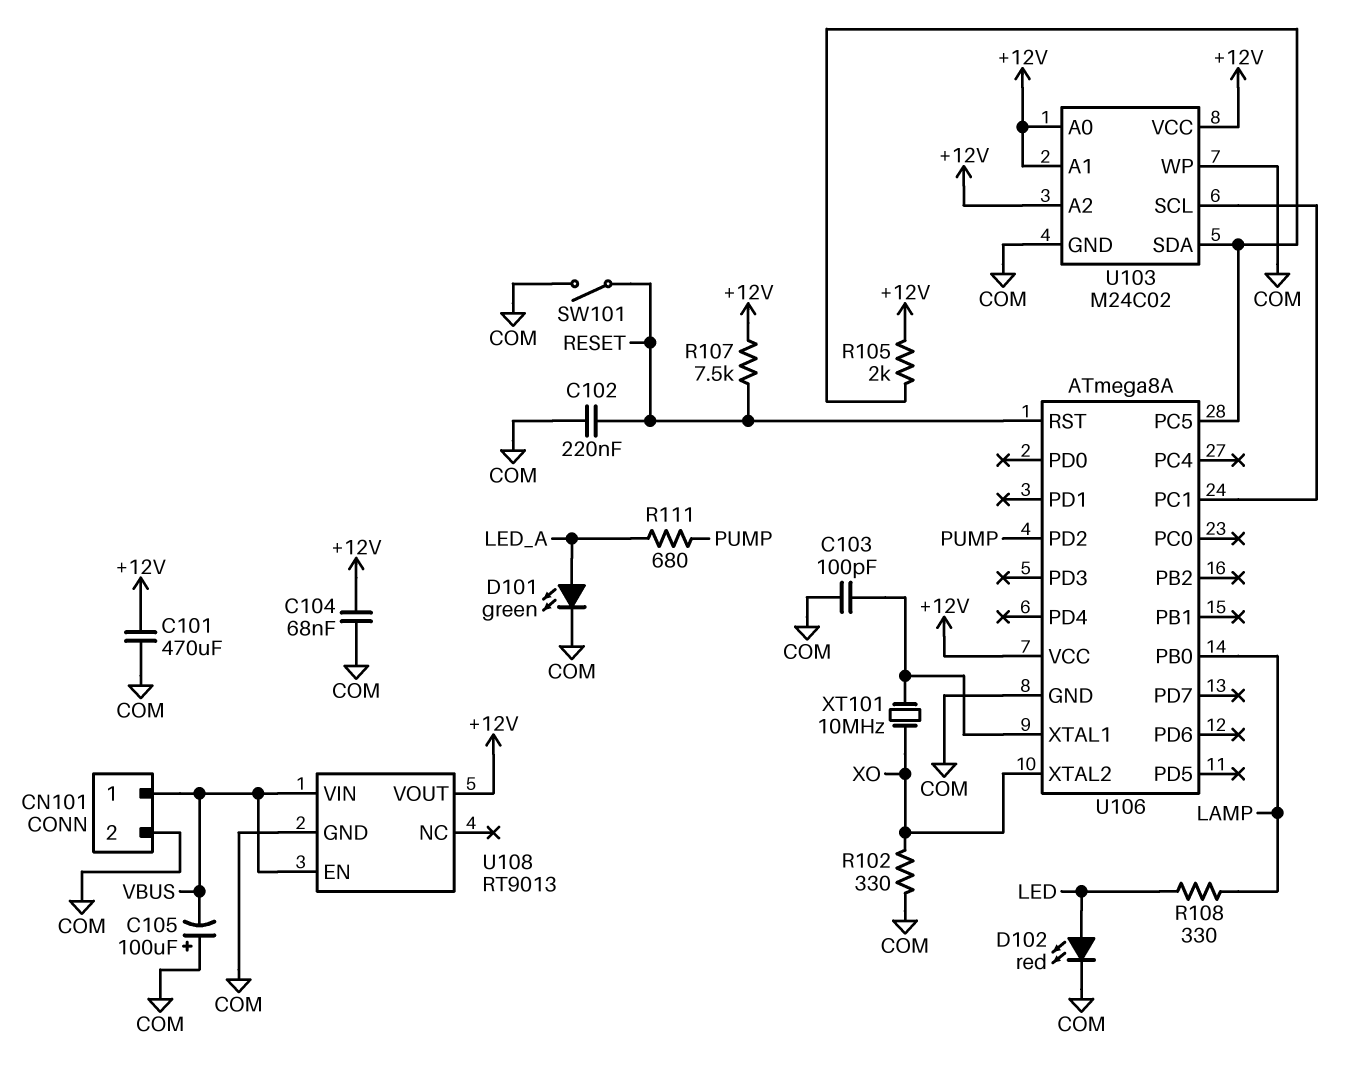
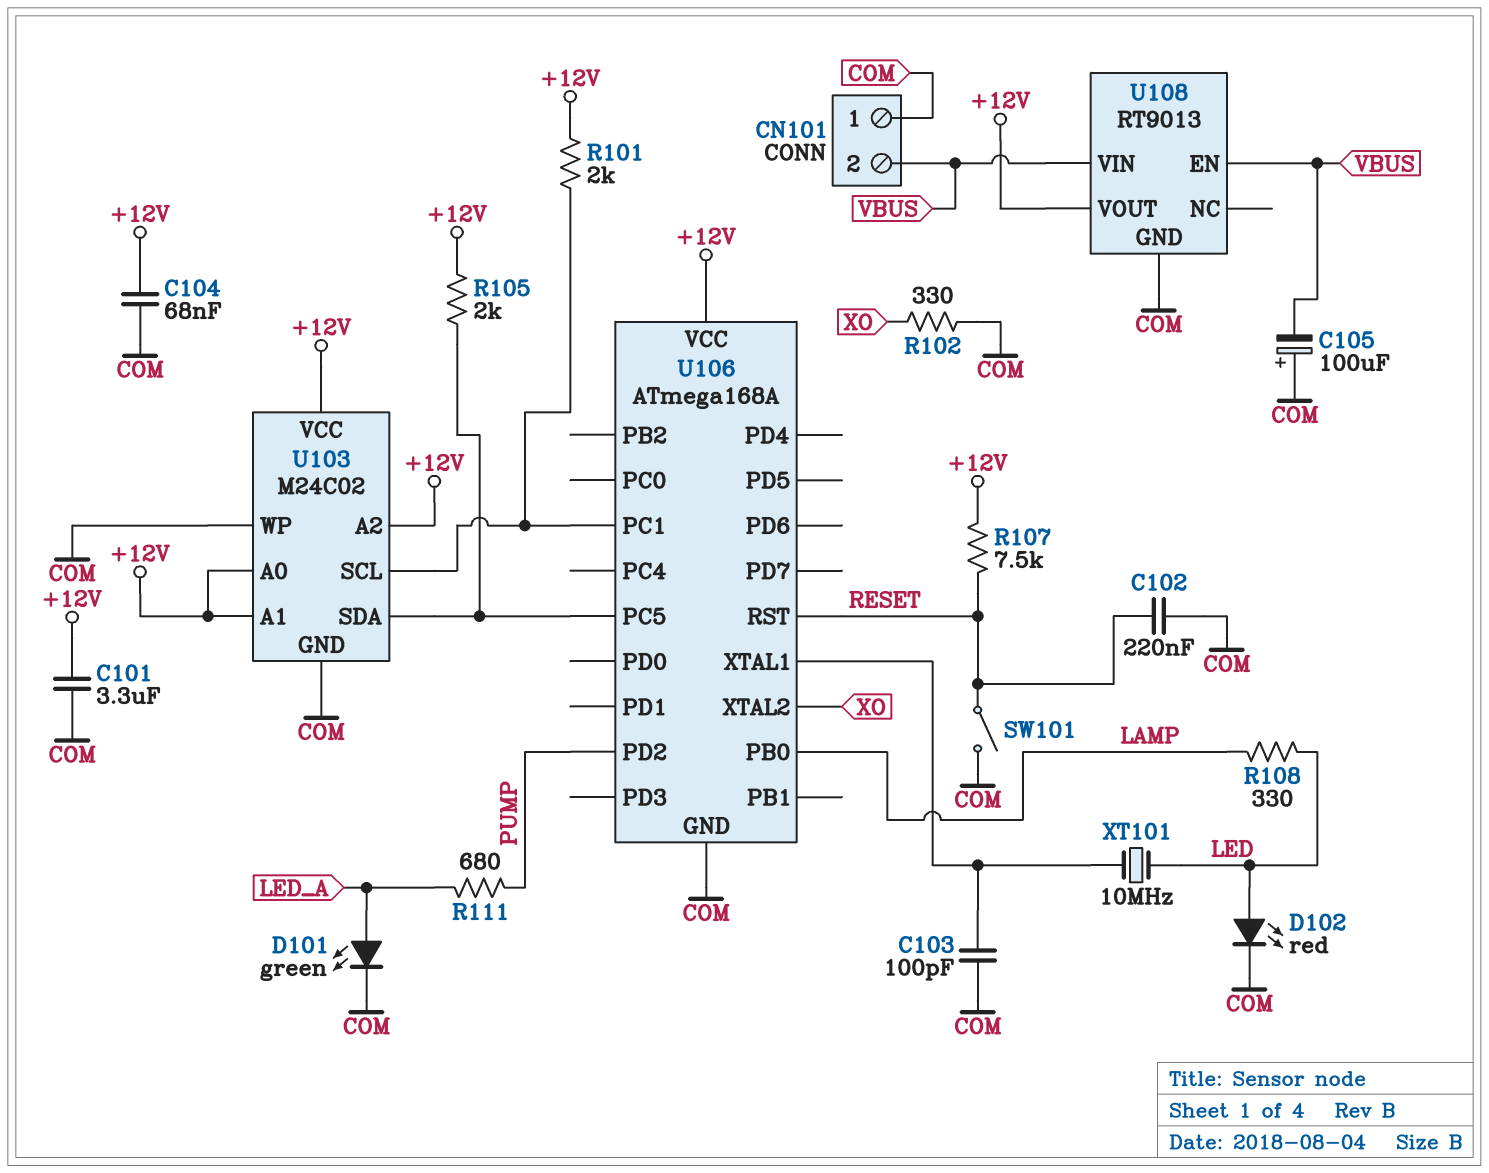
C101: 470uF (+12V, COM) -> 3.3uF (+12V, COM)
CN101 pin 1: VBUS -> COM
CN101 pin 2: COM -> VBUS
R101: none -> 2k (+12V, U103/SCL)
U106: ATmega8A -> ATmega168A
XT101: 10MHz (U106/XTAL1, XO) -> 10MHz (LED, U106/XTAL1)

